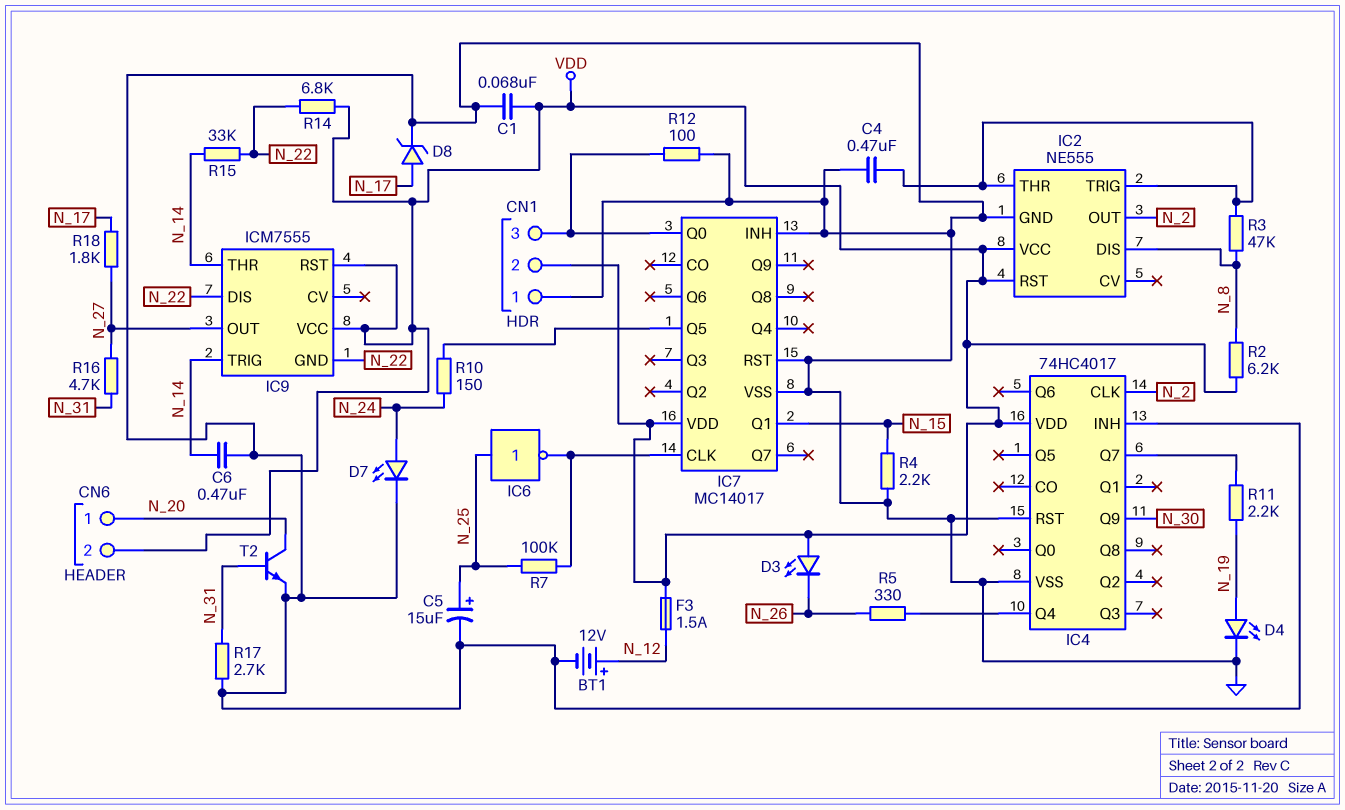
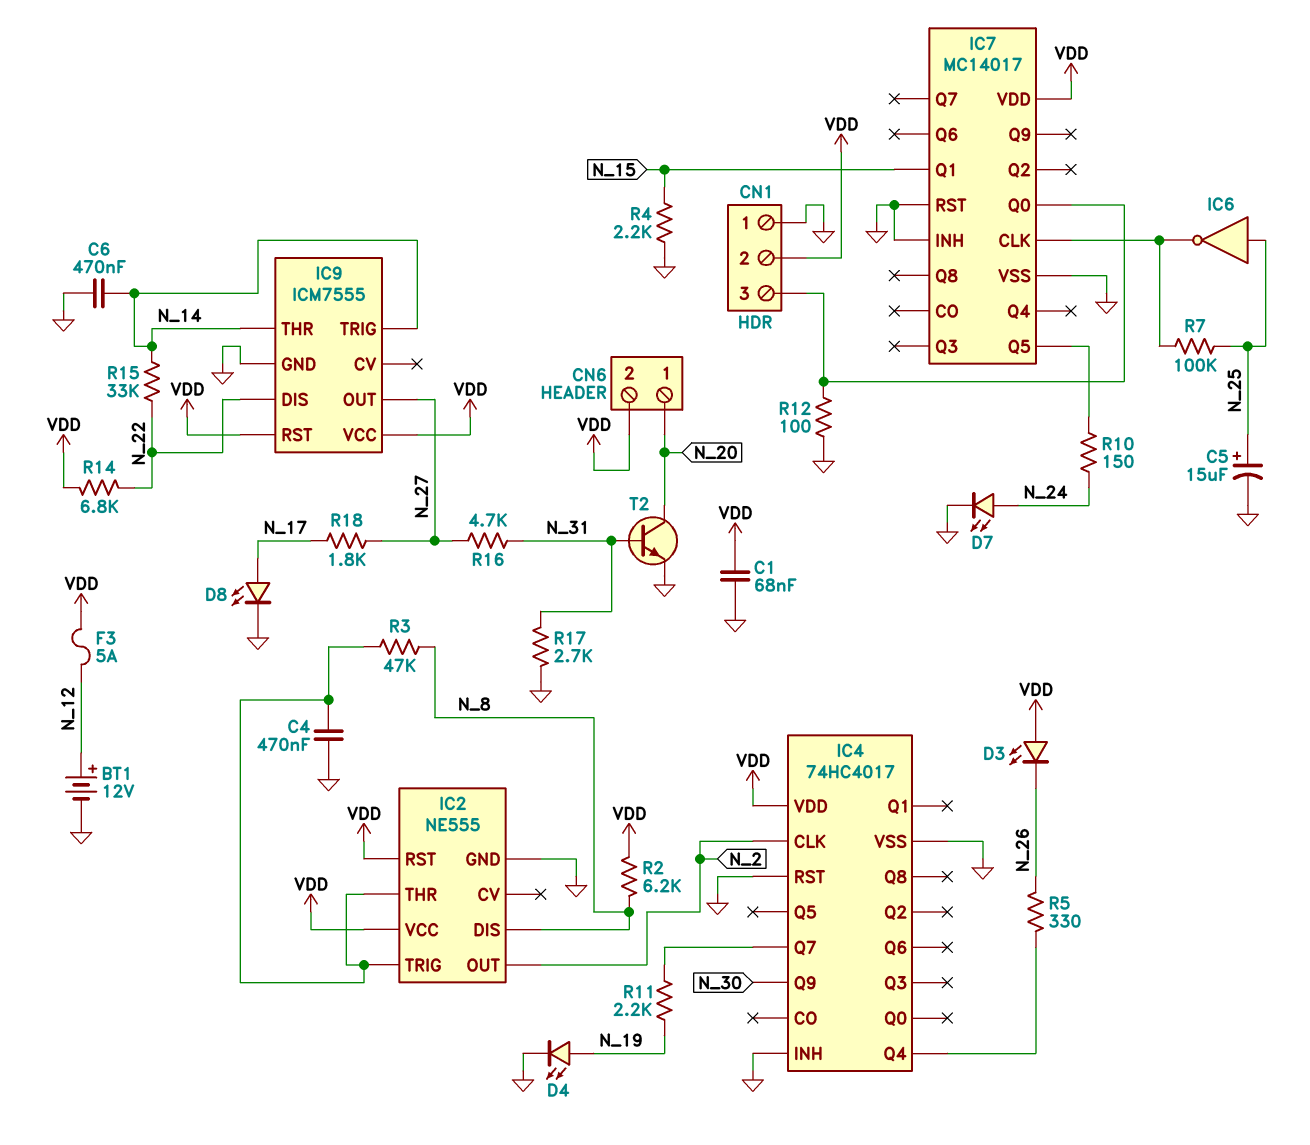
D8: zener (A N_17, K GND) -> LED (A N_17, K GND)
F3: 1.5A (N_12, VDD) -> 5A (N_12, VDD)
IC9 pin GND: N_22 -> GND

